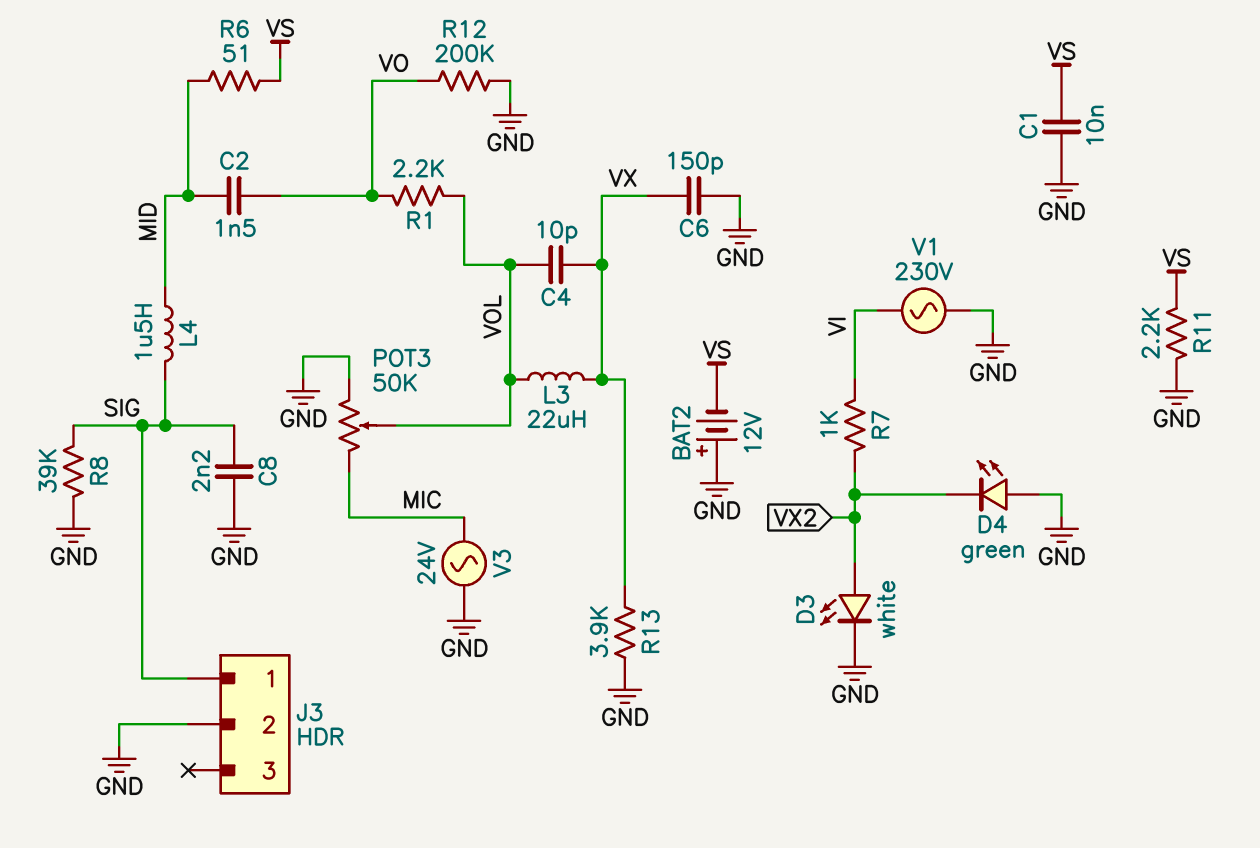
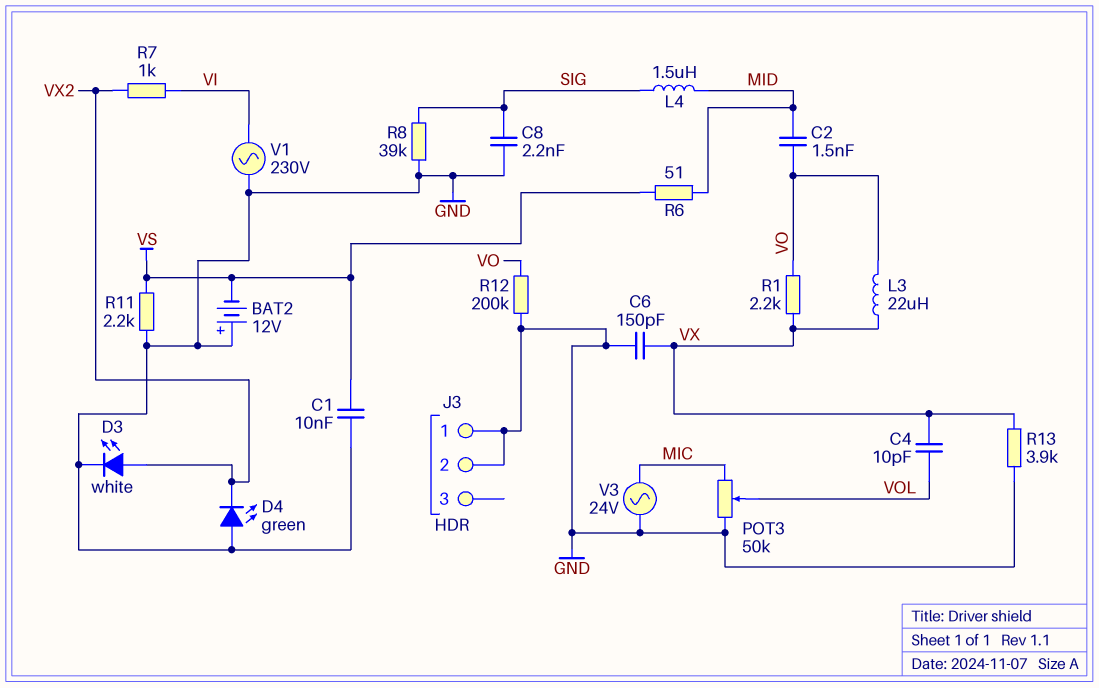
J3 pin 1: SIG -> GND
L3: 22uH (VOL, VX) -> 22uH (VO, VX)
R1: 2.2k (VO, VOL) -> 2.2k (VO, VX)

